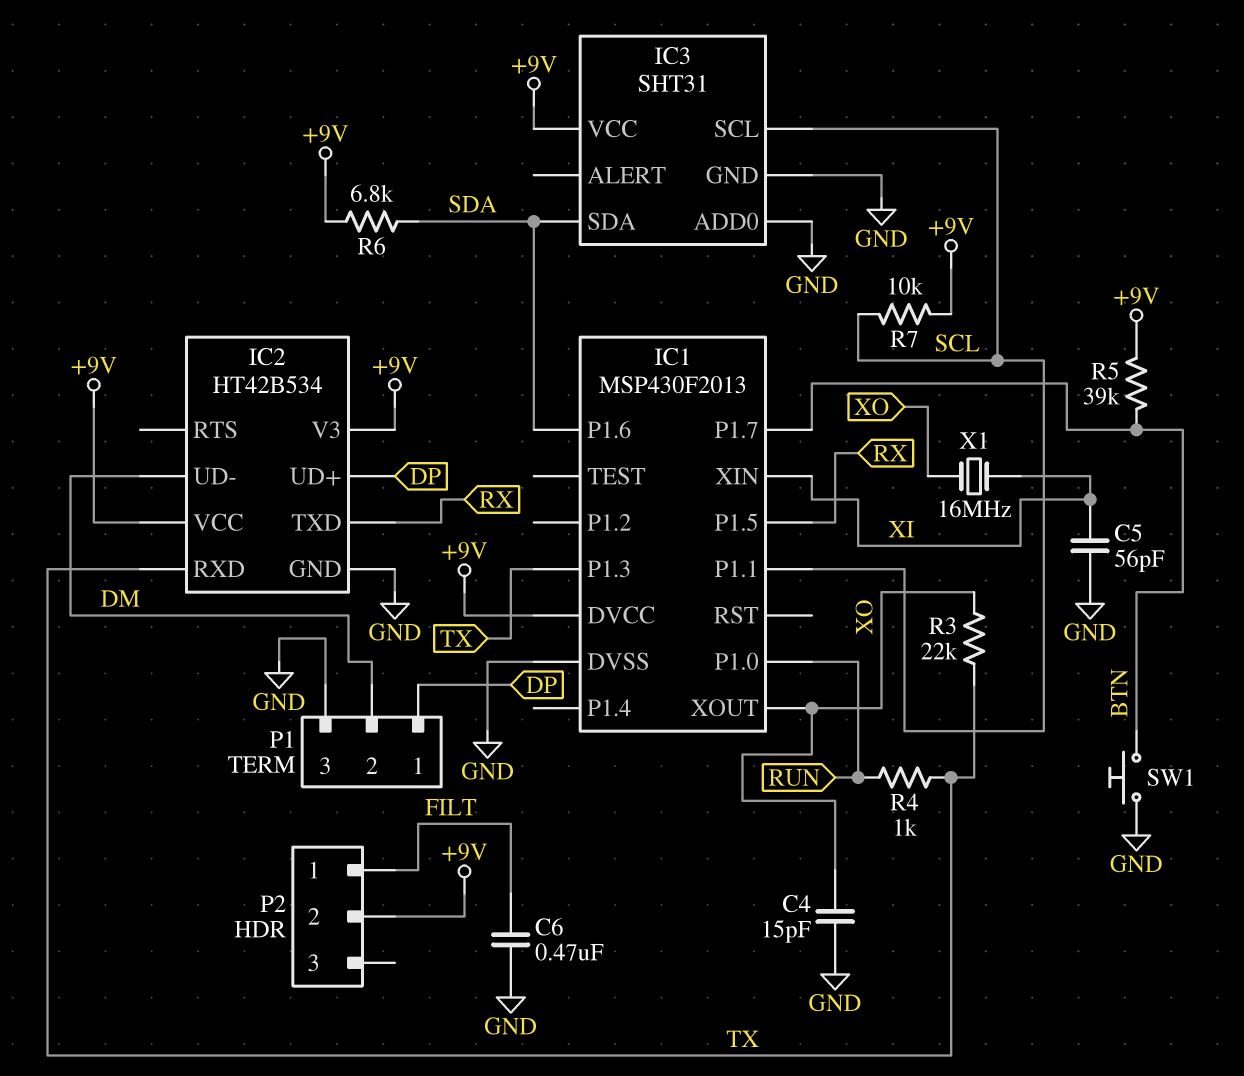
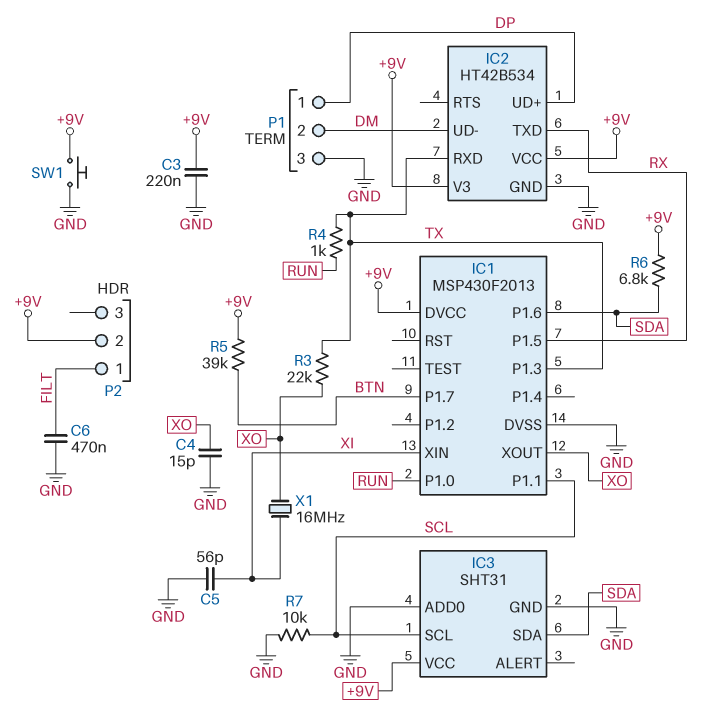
C3: none -> 220nF (+9V, GND)
R7: 10k (+9V, SCL) -> 10k (GND, SCL)
SW1: button (BTN, GND) -> button (+9V, GND)

